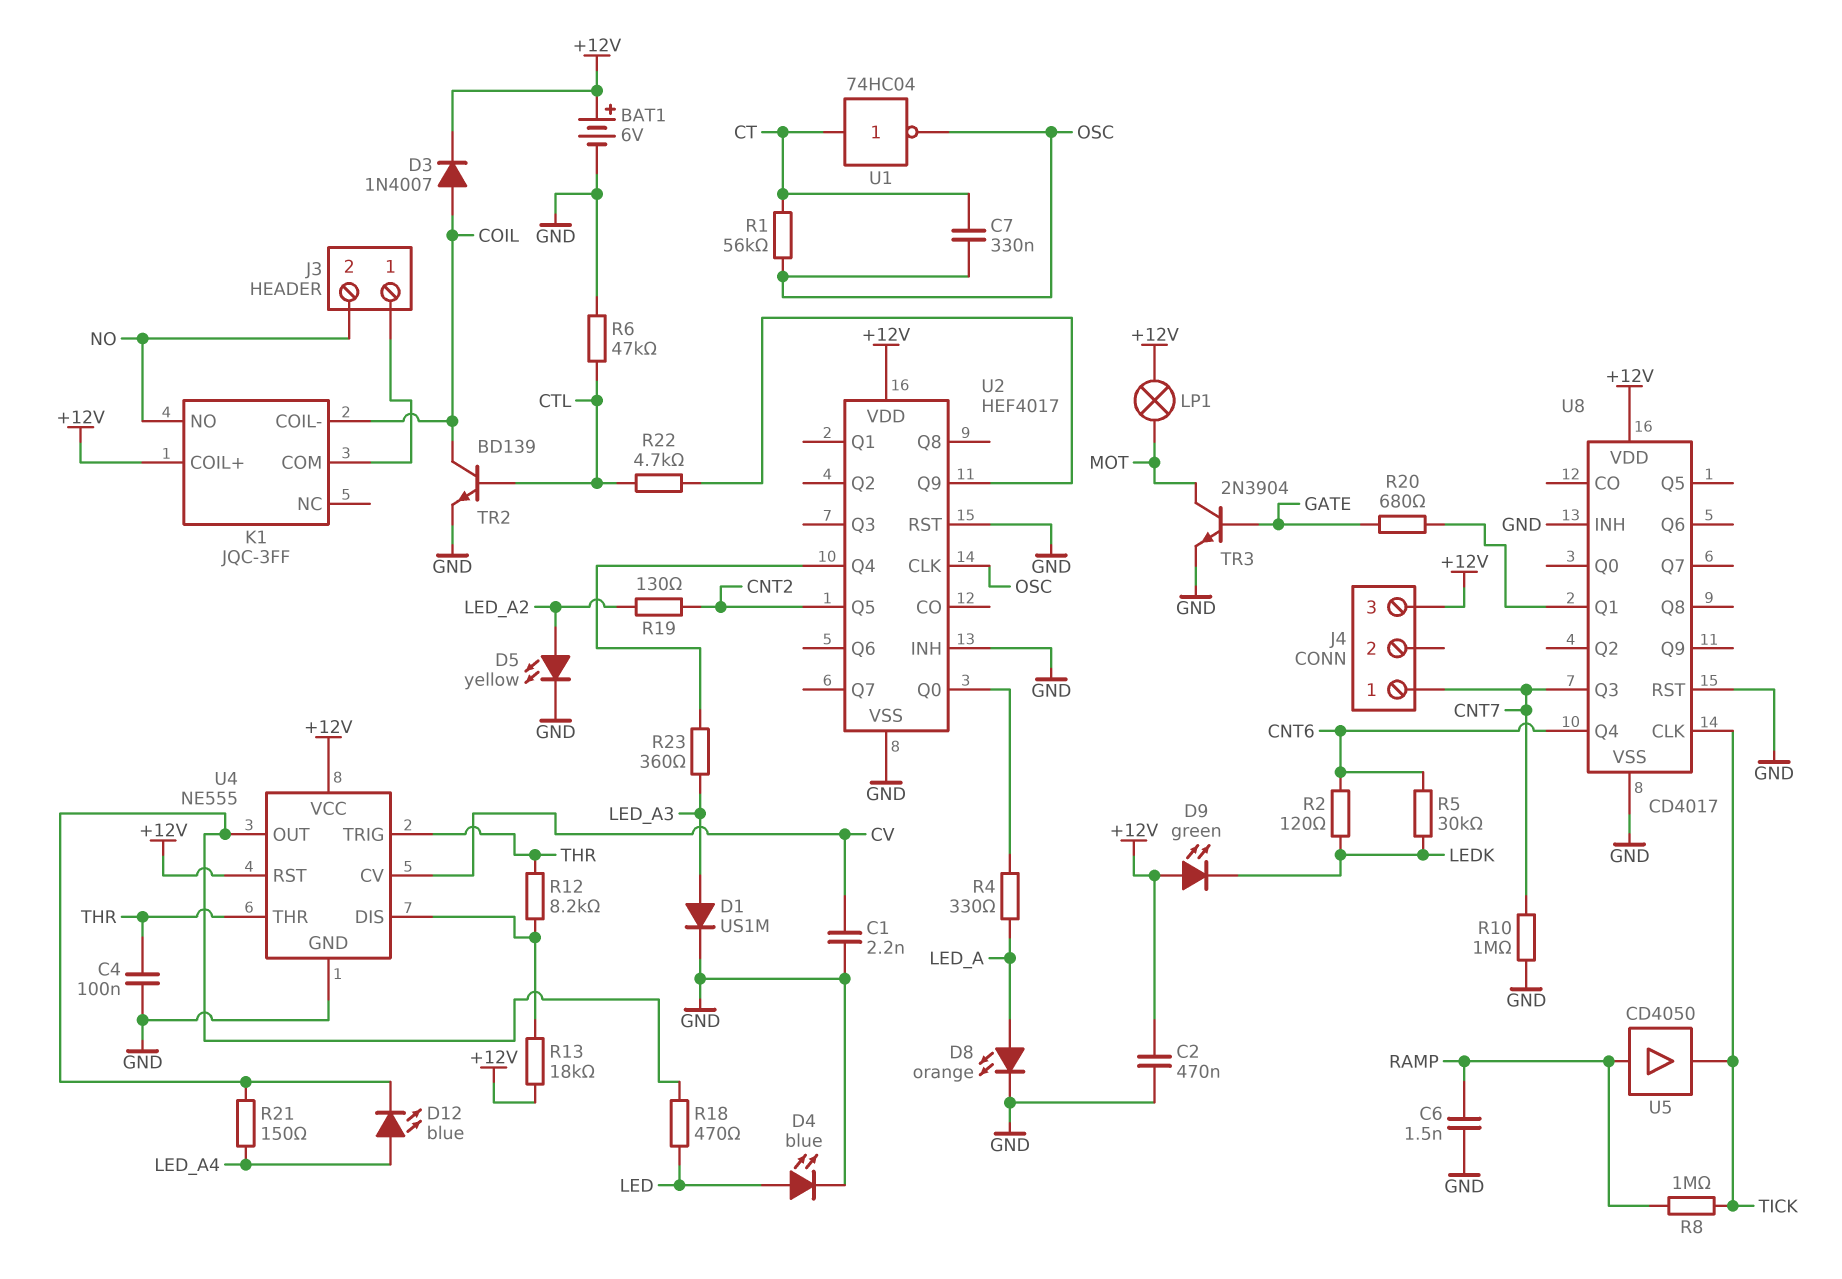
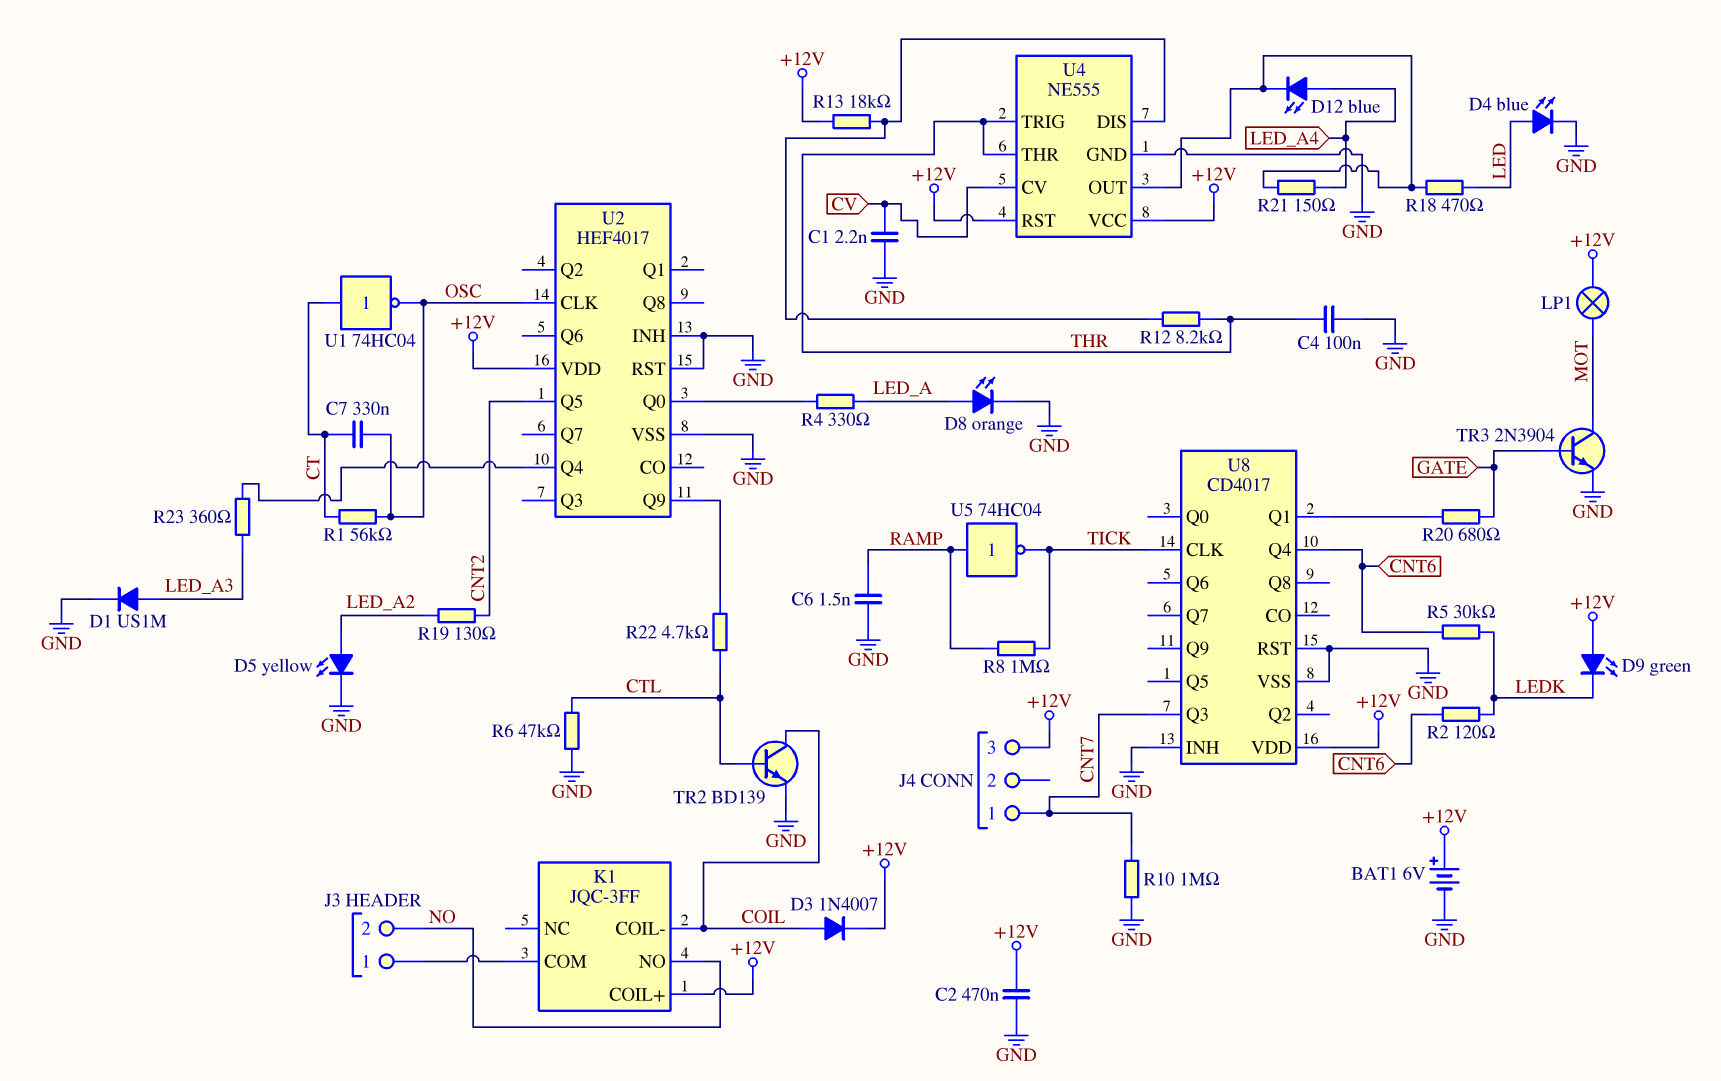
U5: buffer CD4050 (in RAMP, out TICK) -> NOT 74HC04 (in RAMP, out TICK)

